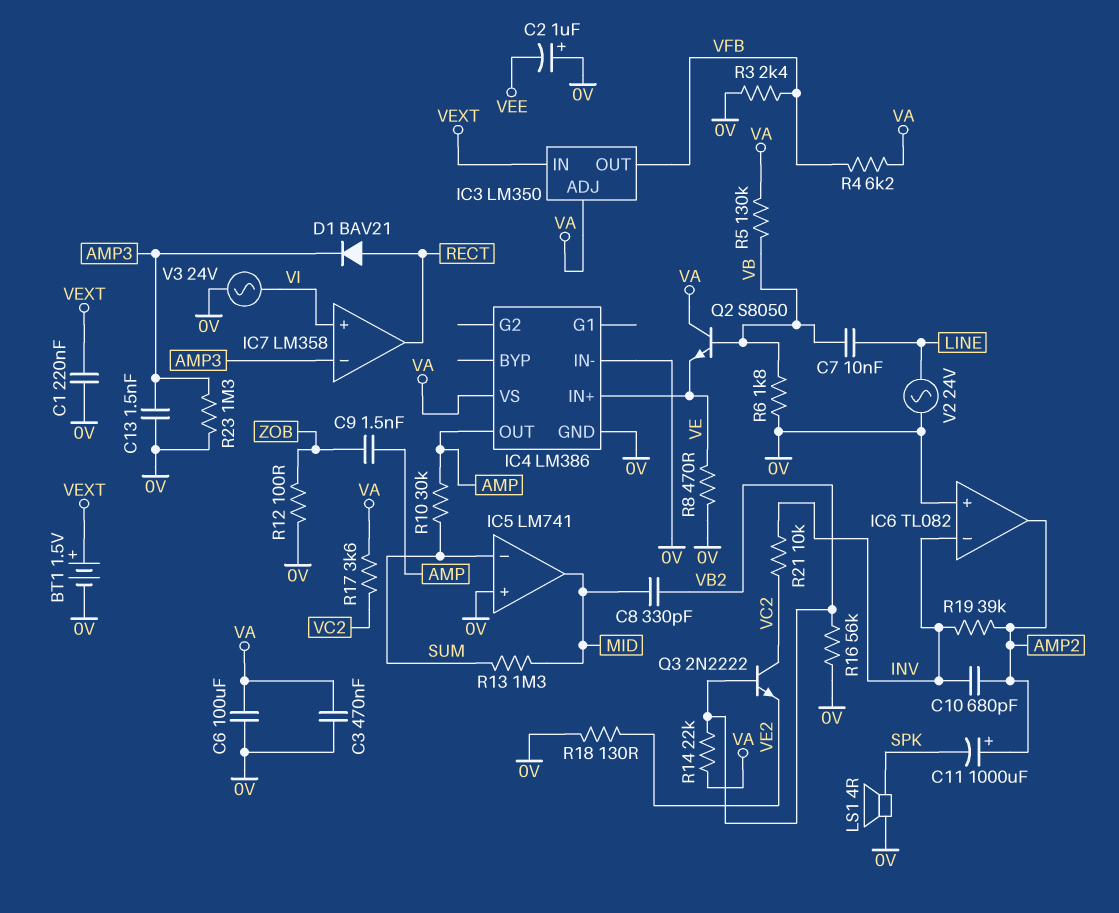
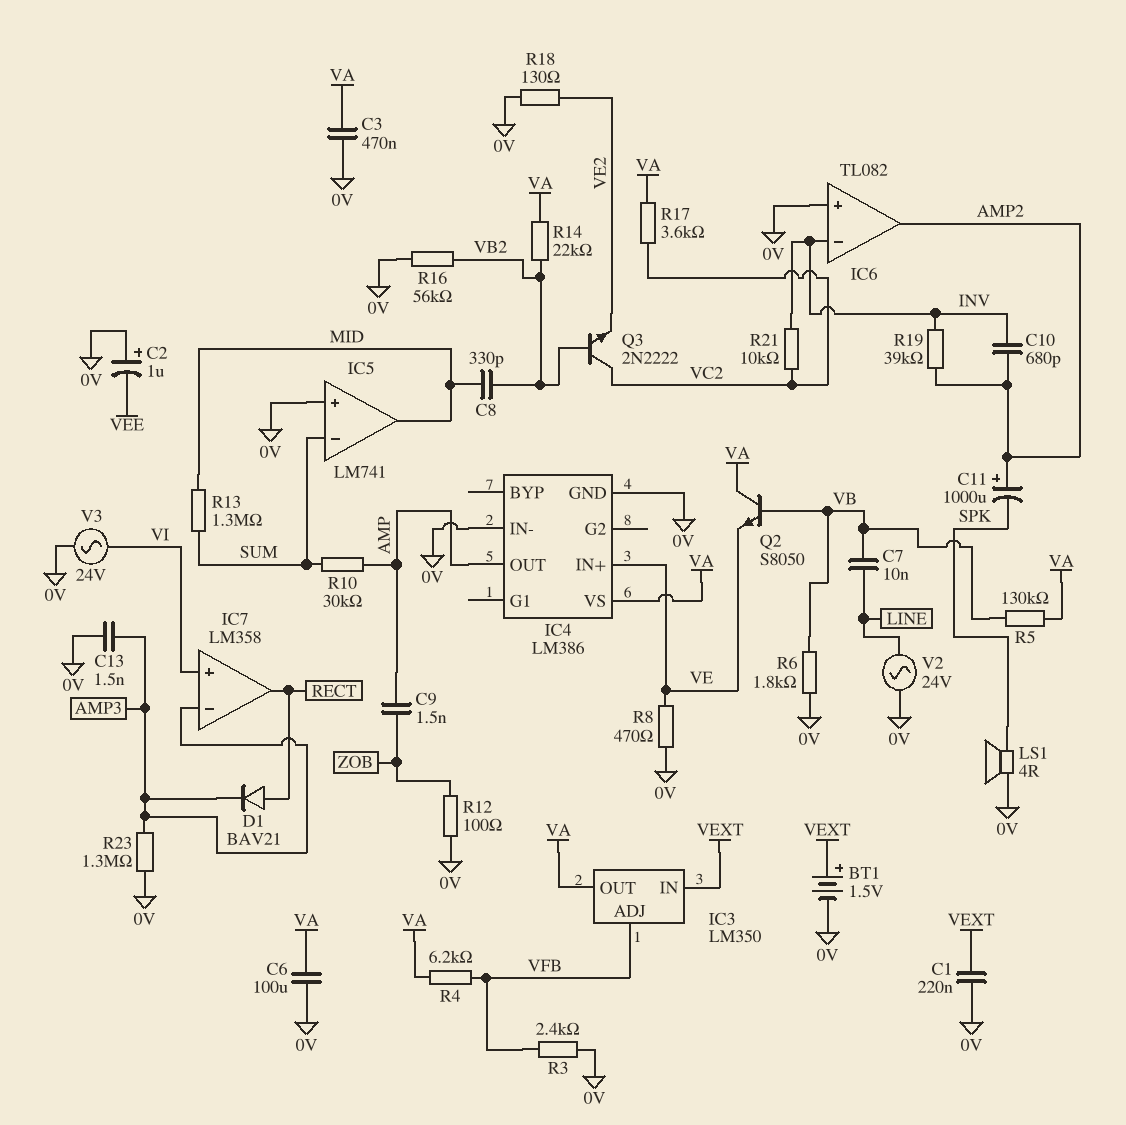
IC3 pin ADJ: VA -> VFB
IC3 pin OUT: VFB -> VA

